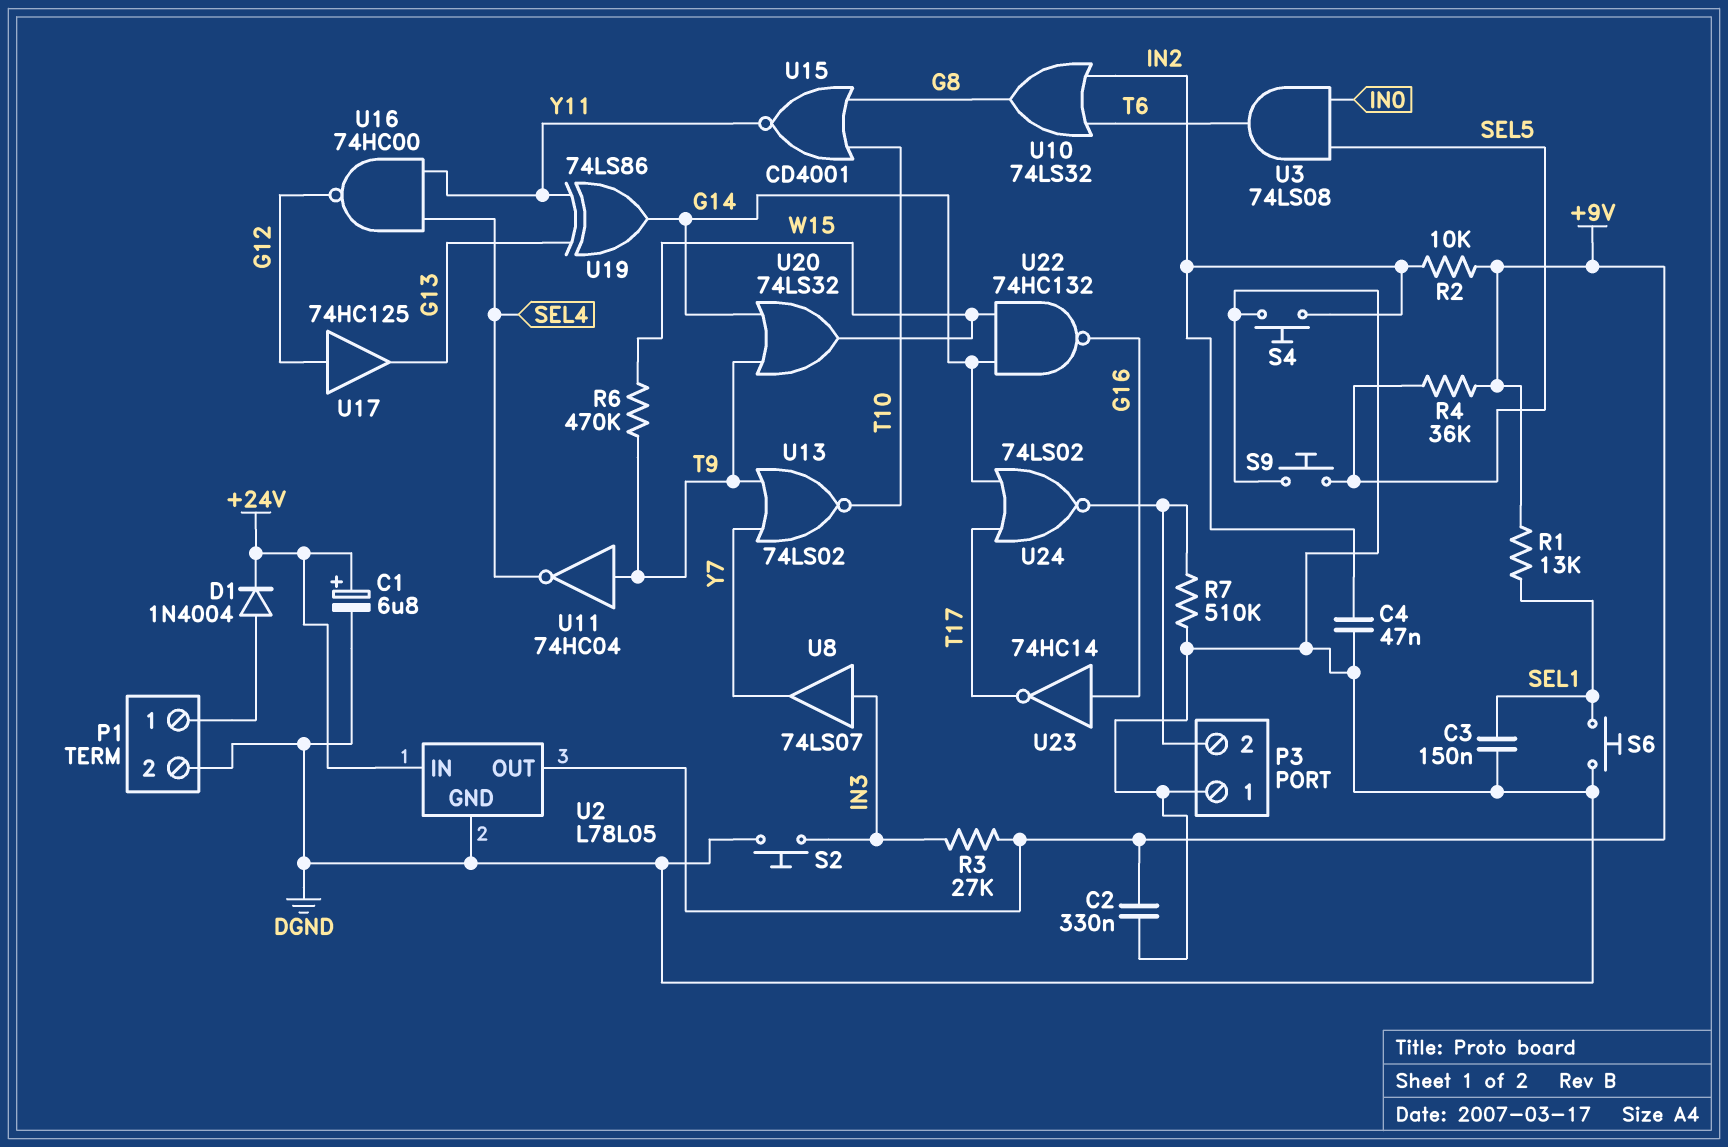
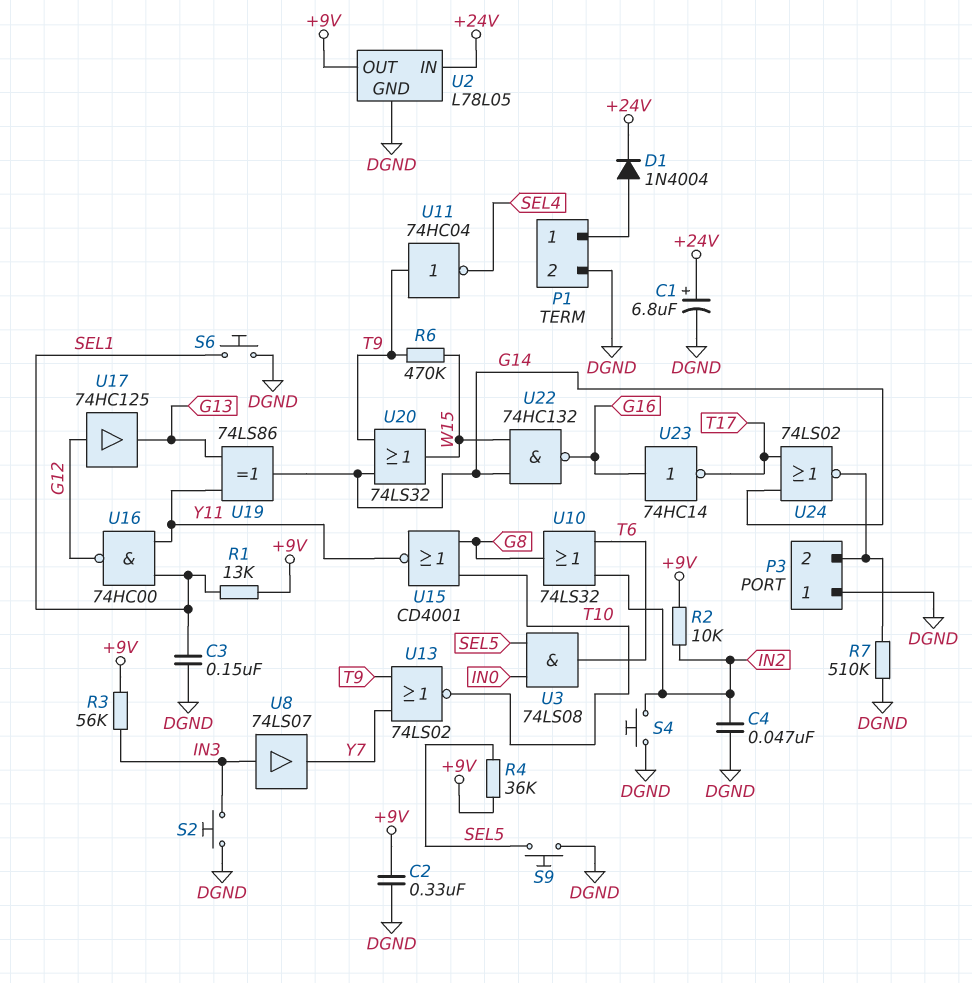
R3: 27k (+9V, IN3) -> 56k (+9V, IN3)
U16: NAND 74HC00 (in SEL4, in Y11, out G12) -> NAND 74HC00 (in SEL1, in Y11, out G12)

